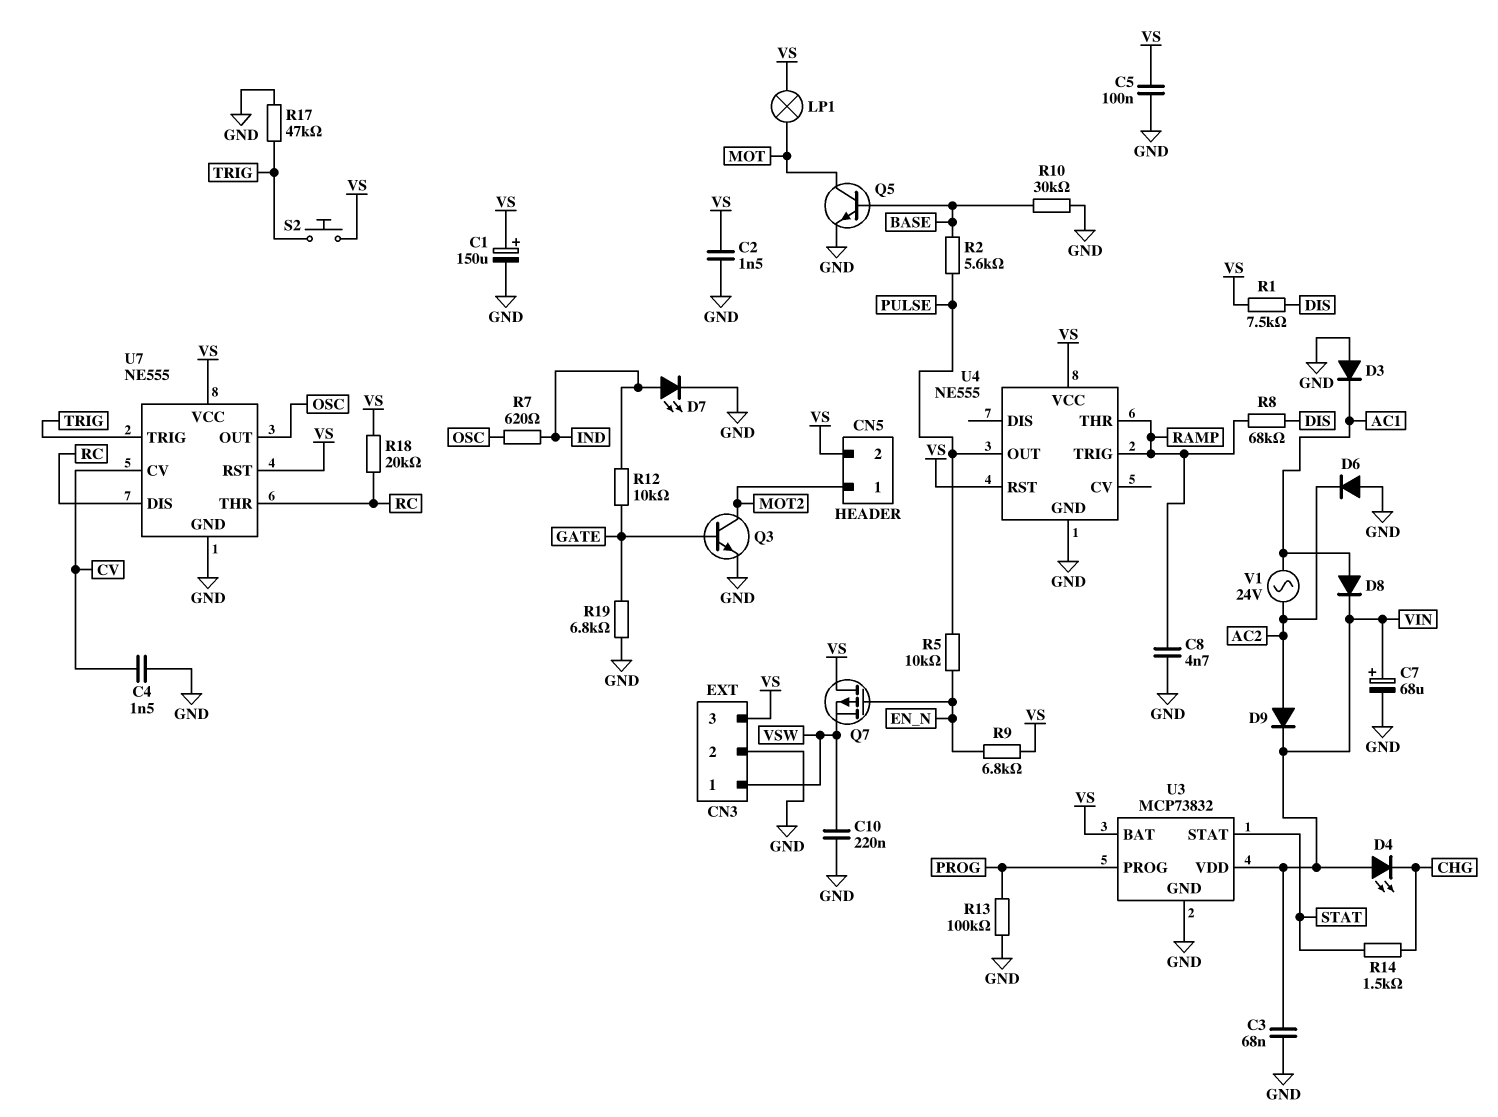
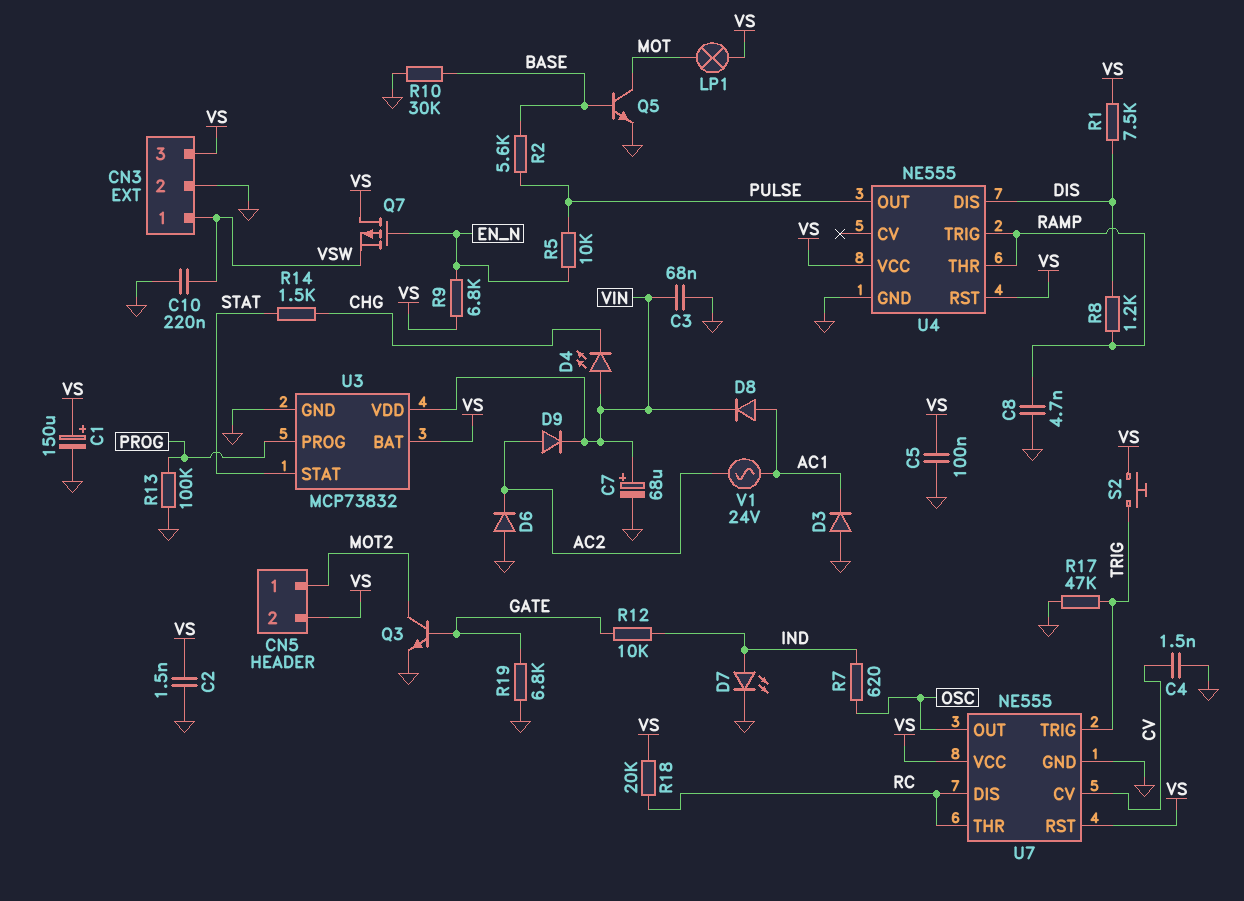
R8: 68k (DIS, RAMP) -> 1.2k (DIS, RAMP)
U4 pin DIS: none -> DIS

